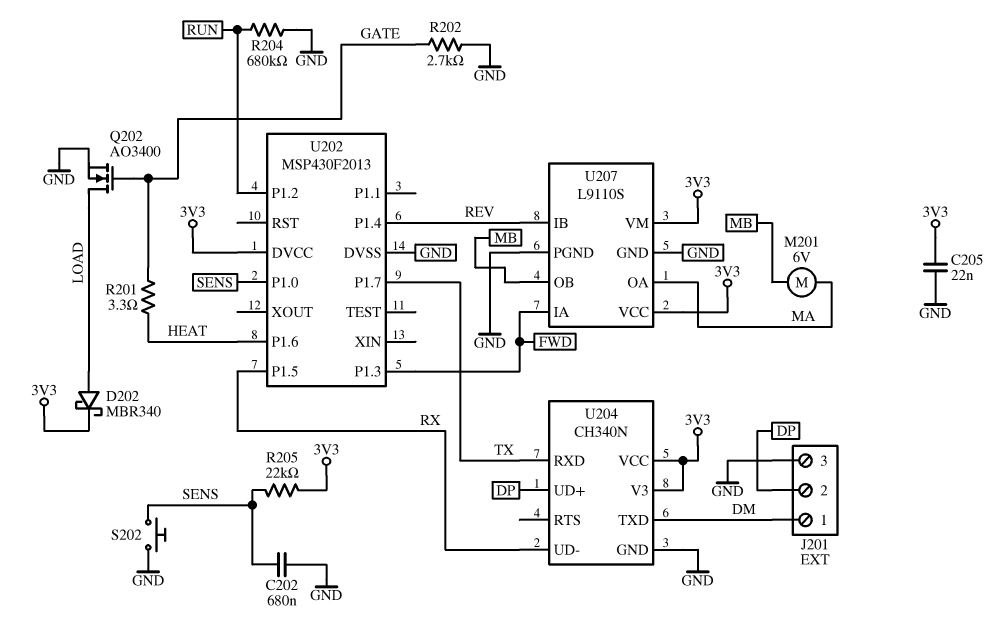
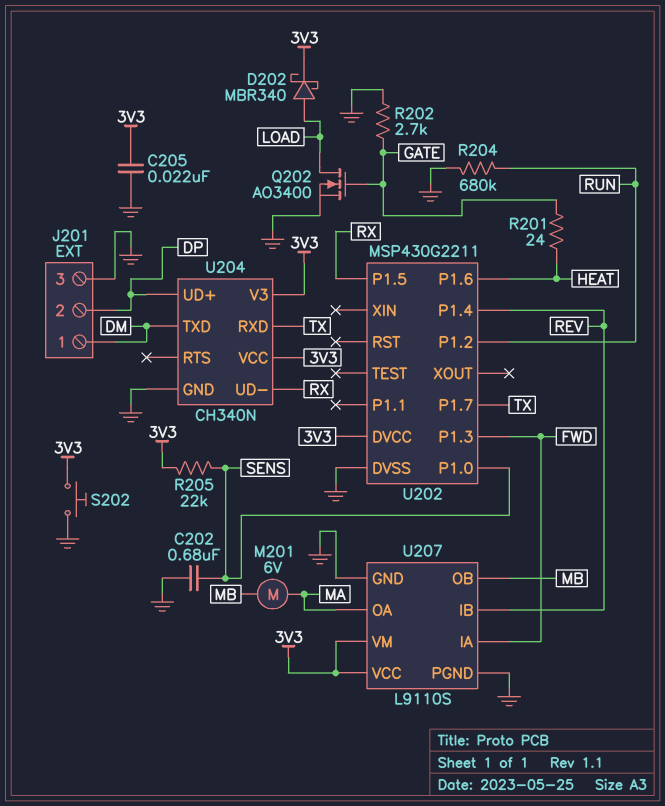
R201: 3.3 (GATE, HEAT) -> 24 (GATE, HEAT)
S202: button (GND, SENS) -> button (3V3, GND)
U202: MSP430F2013 -> MSP430G2211

